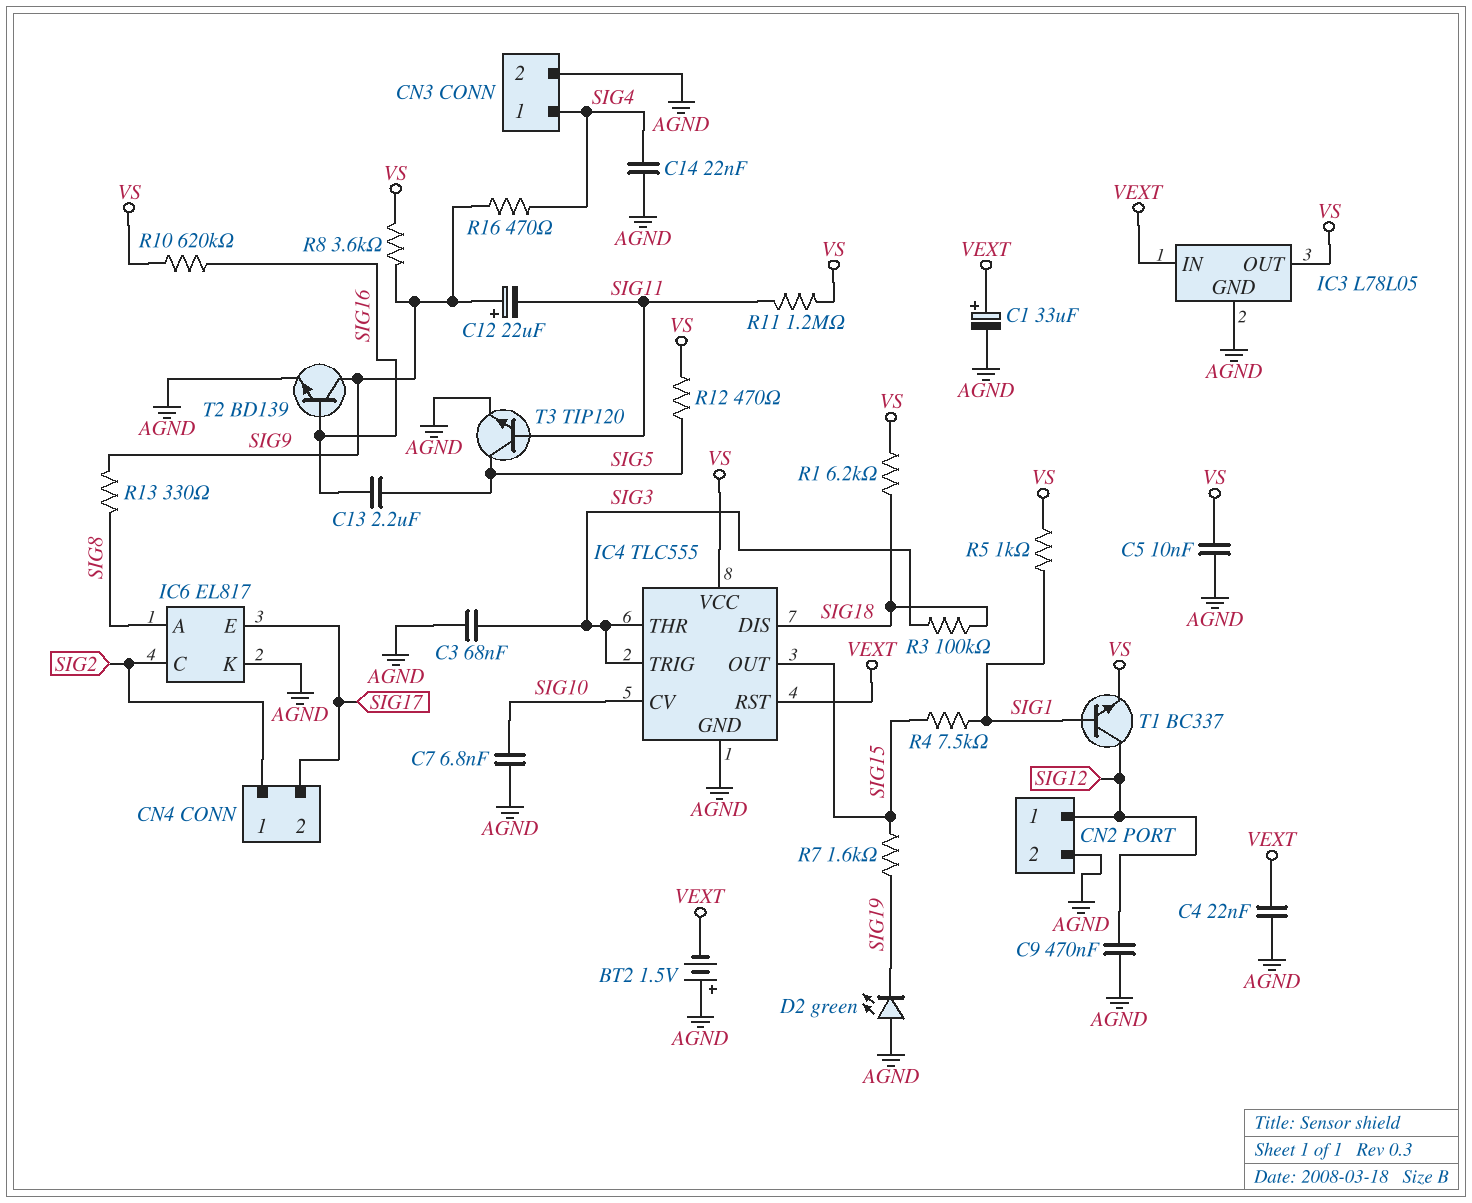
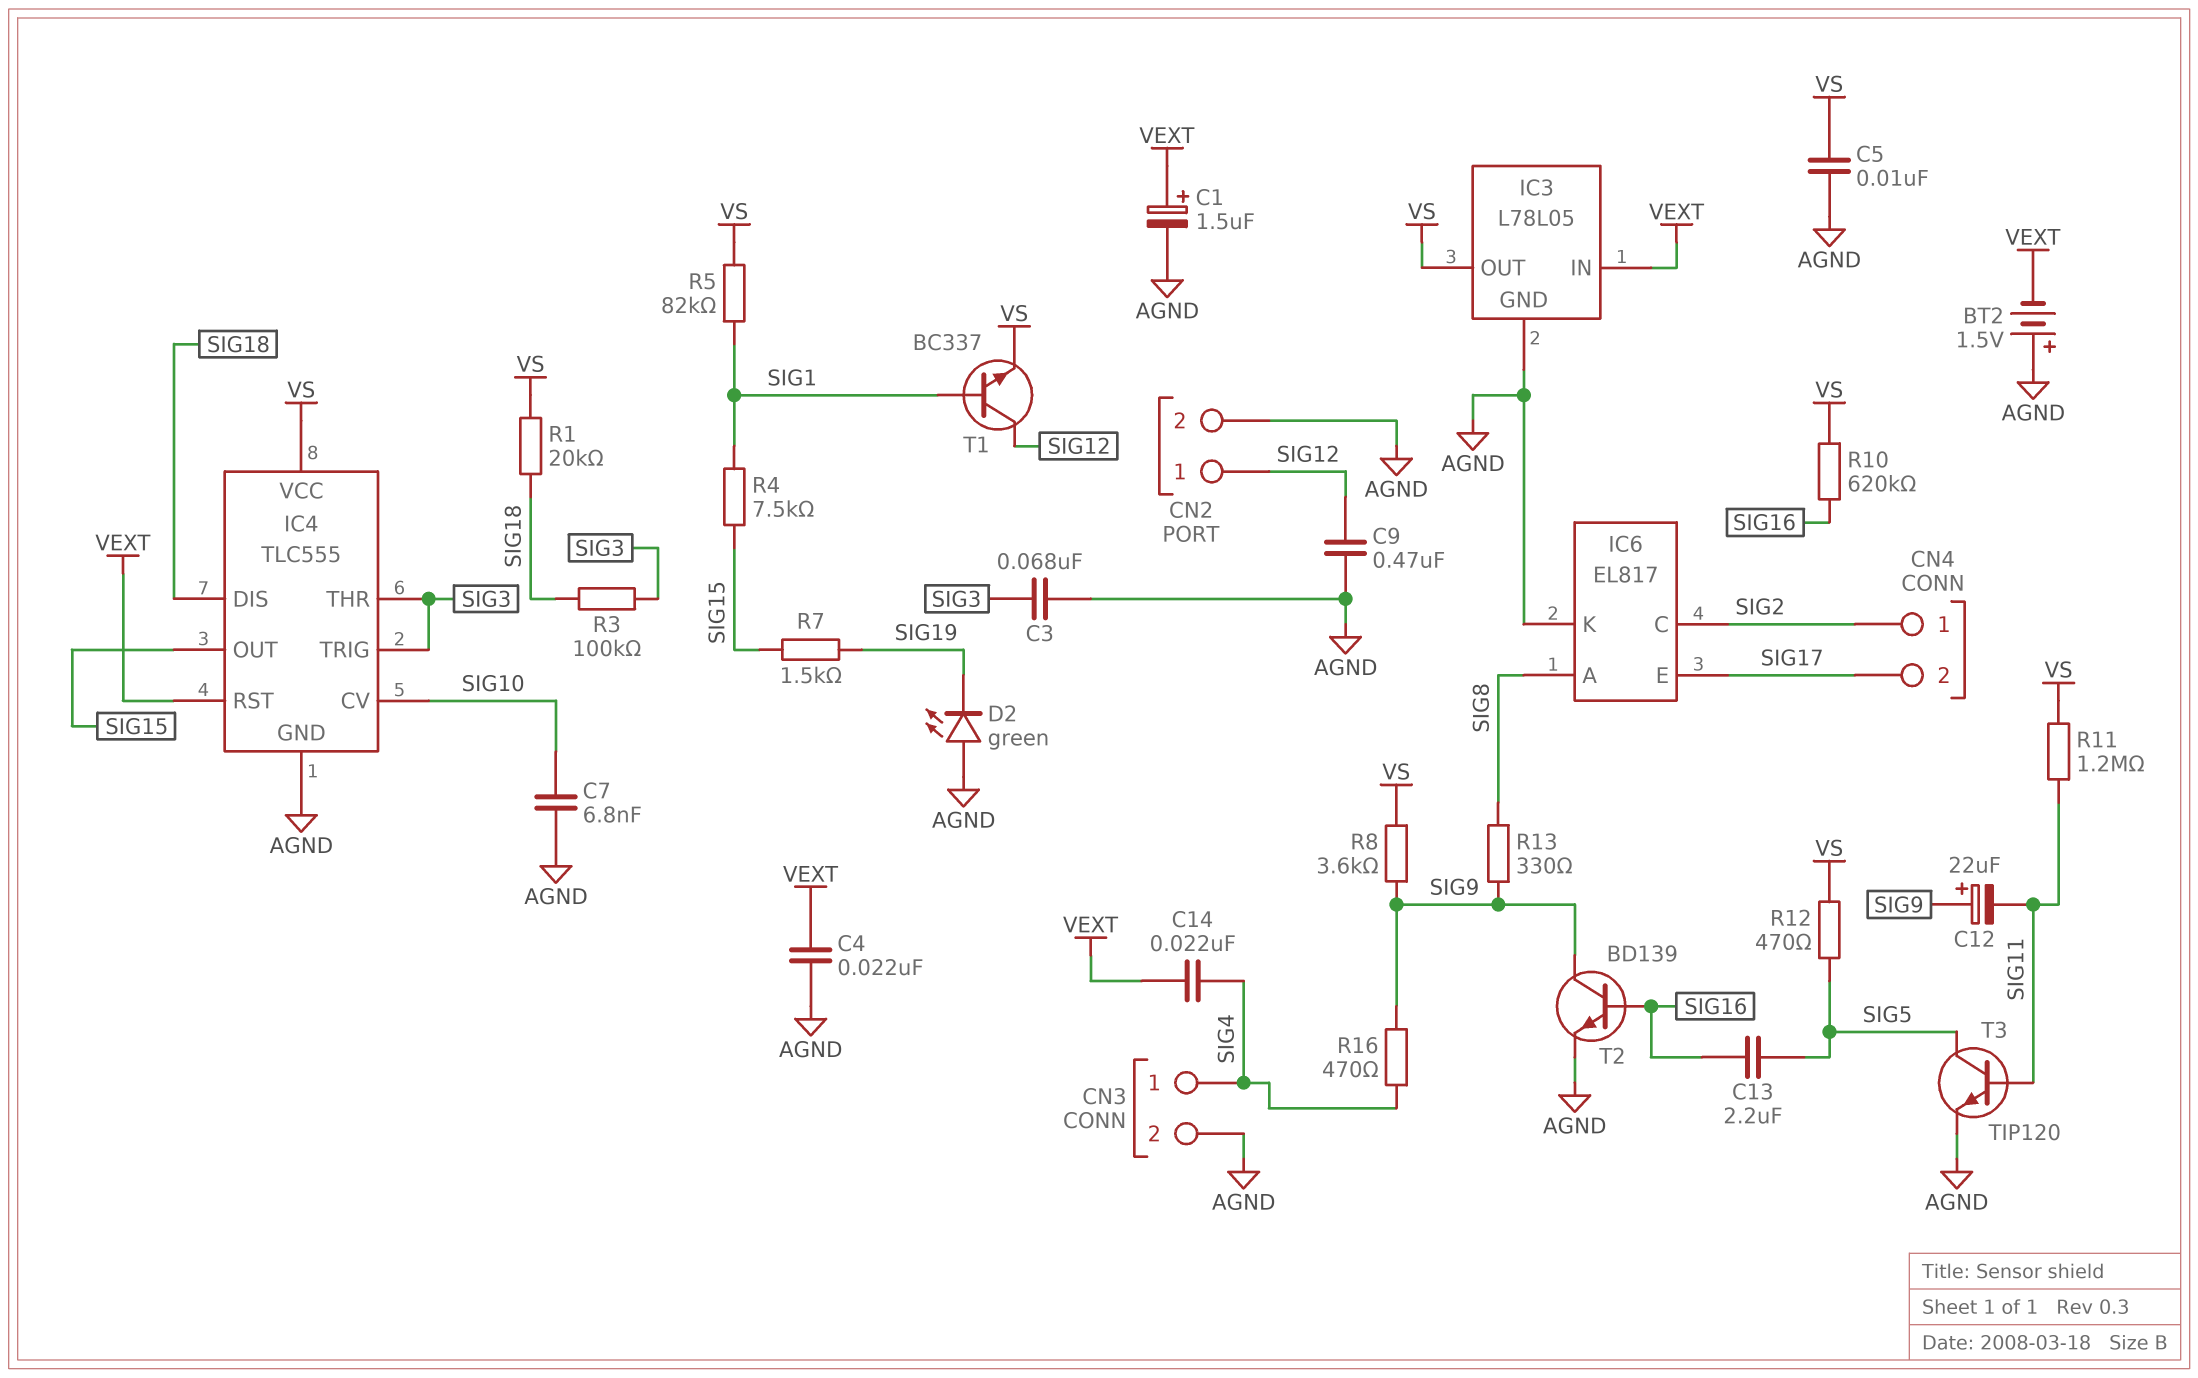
C1: 33uF (plus VEXT, minus AGND) -> 1.5uF (plus VEXT, minus AGND)
C14: 22nF (AGND, SIG4) -> 22nF (SIG4, VEXT)
R1: 6.2k (SIG18, VS) -> 20k (SIG18, VS)
R5: 1k (SIG1, VS) -> 82k (SIG1, VS)
R7: 1.6k (SIG15, SIG19) -> 1.5k (SIG15, SIG19)

